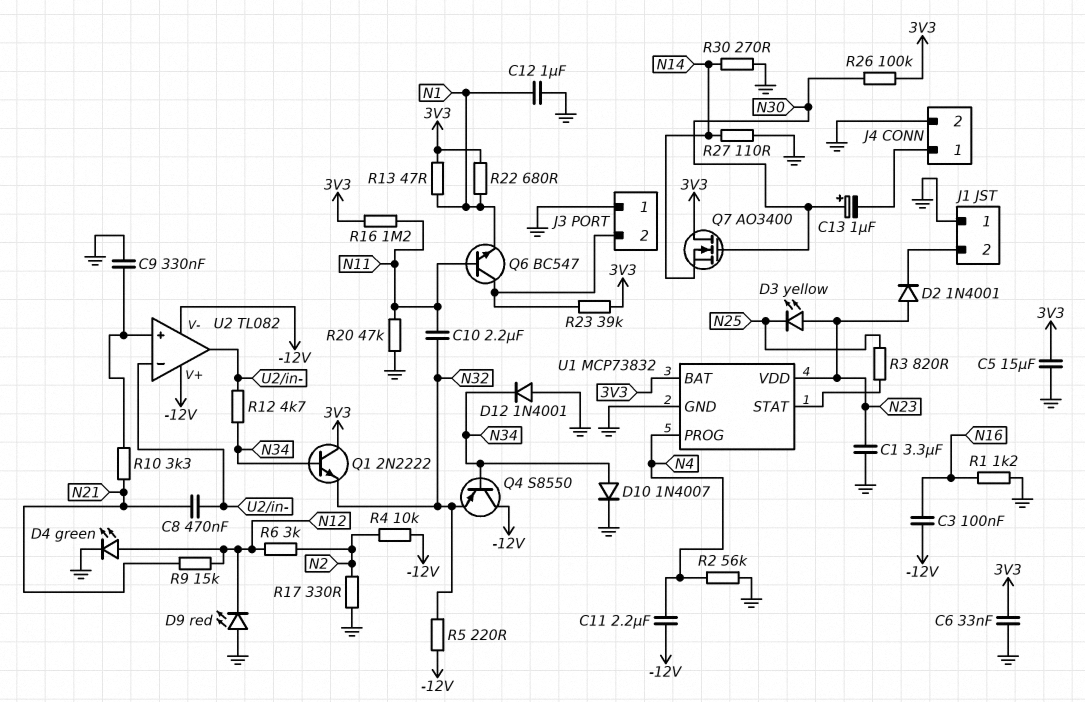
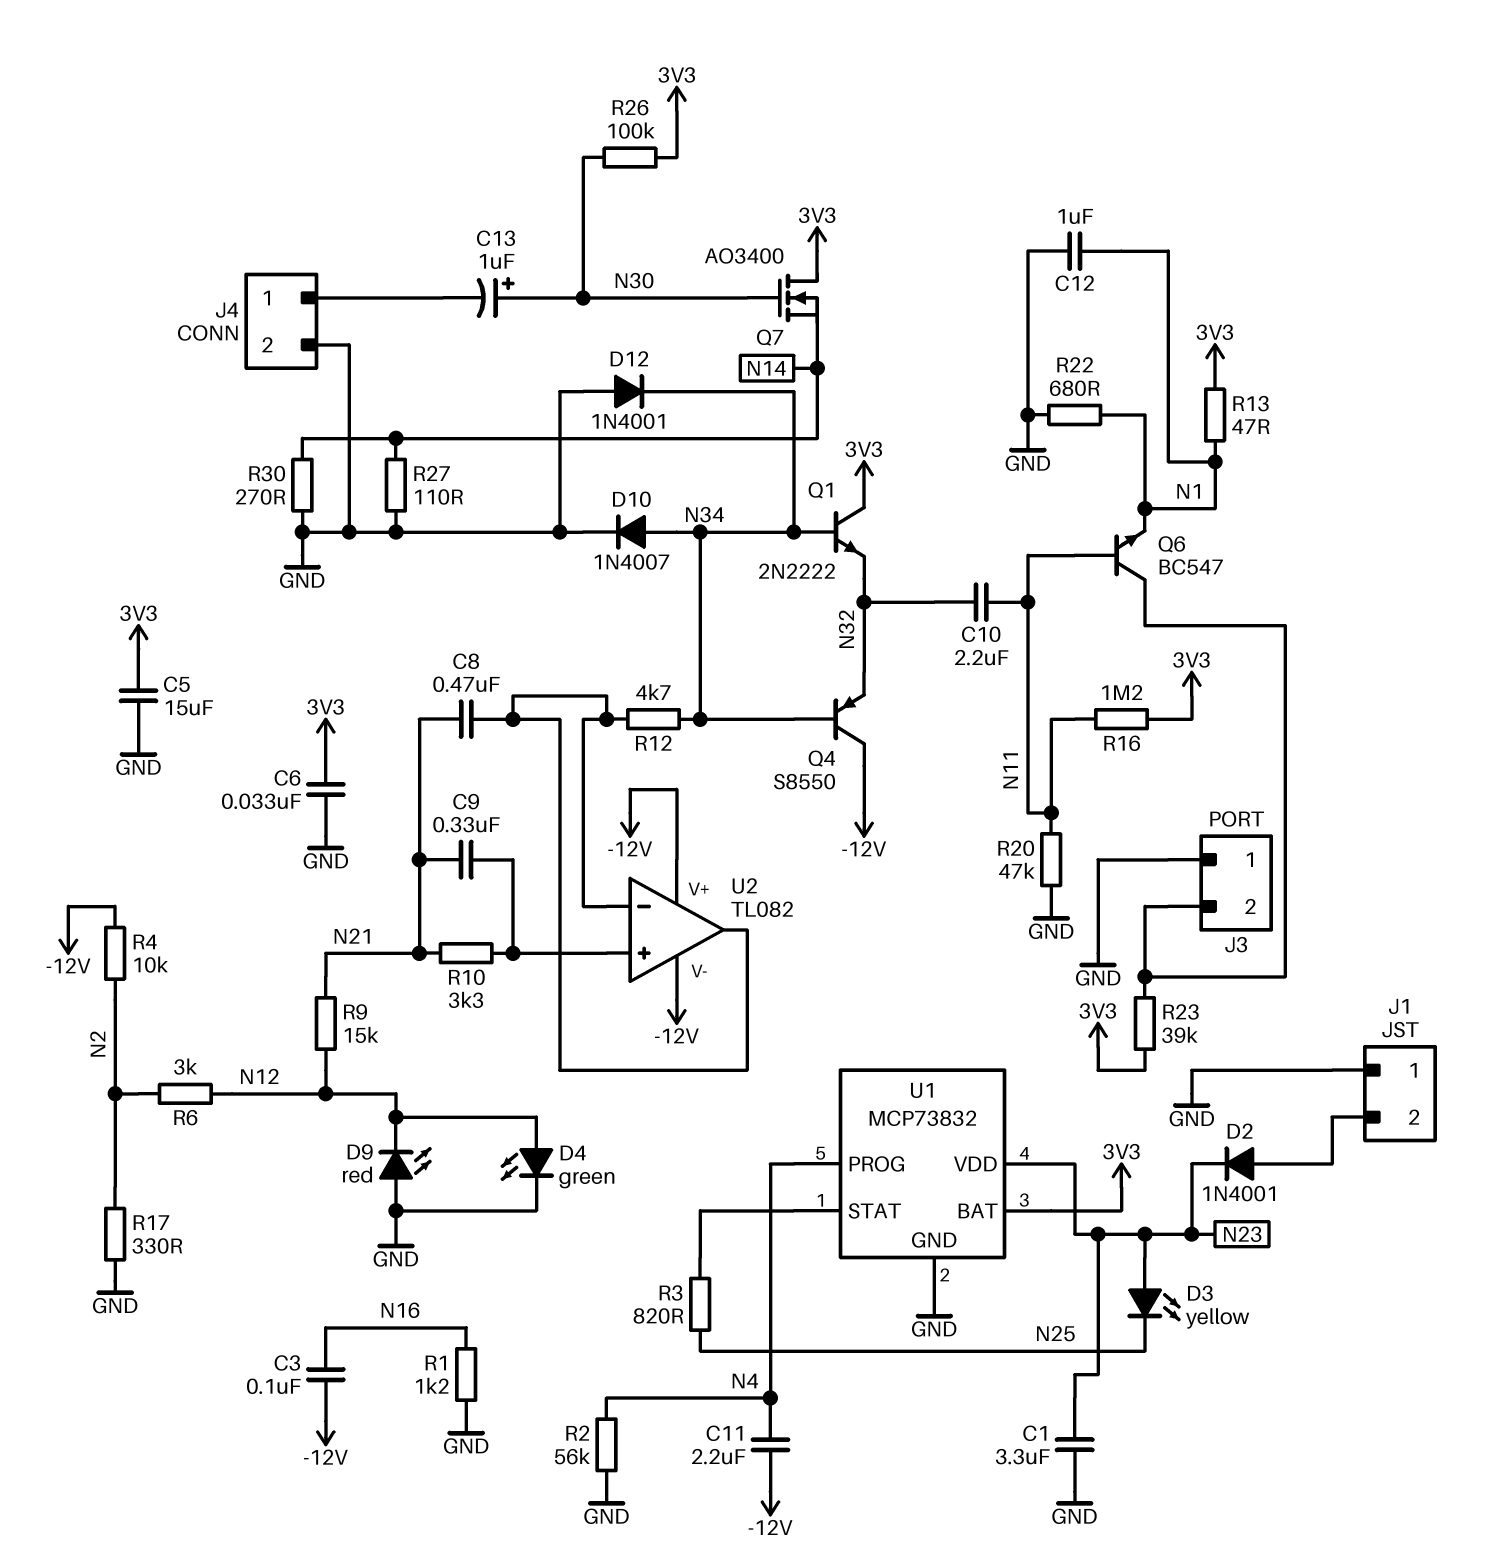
C9: 330nF (GND, U2/in+) -> 330nF (N21, U2/in+)
D2: diode 1N4001 (A N23, K J1/2) -> diode 1N4001 (A J1/2, K N23)
R5: 220 (-12V, N32) -> none
R22: 680 (3V3, N1) -> 680 (GND, N1)

